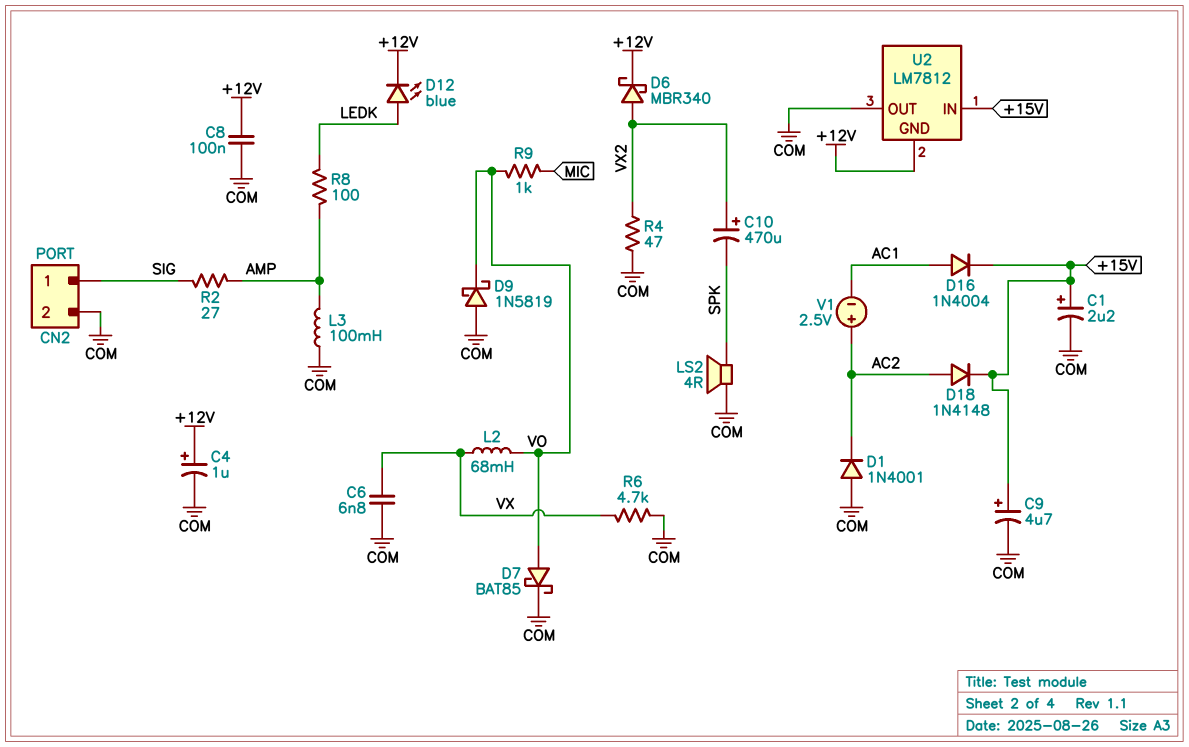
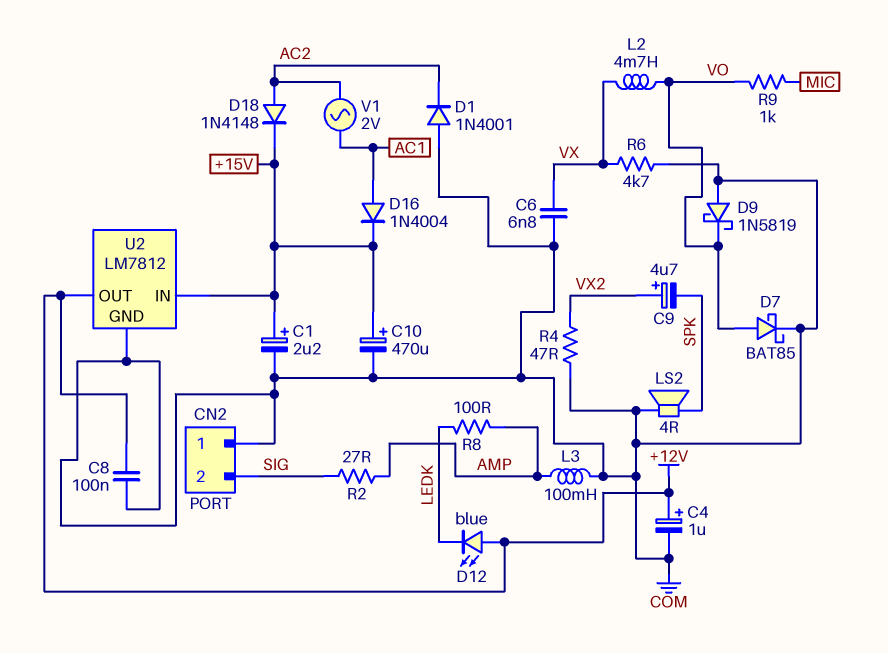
C9: 4.7uF (plus +15V, minus COM) -> 4.7uF (plus VX2, minus SPK)
C10: 470uF (plus VX2, minus SPK) -> 470uF (plus +15V, minus COM)
CN2 pin 1: SIG -> COM
CN2 pin 2: COM -> SIG
D6: schottky MBR340 (A VX2, K +12V) -> none
D12: LED blue (A LEDK, K +12V) -> LED blue (A +12V, K LEDK)
L2: 68mH (VO, VX) -> 4.7mH (VO, VX)
U2 pin GND: +12V -> COM
U2 pin OUT: COM -> +12V
V1: 2.5V (plus AC2, minus AC1) -> AC 2V (AC1, AC2)

